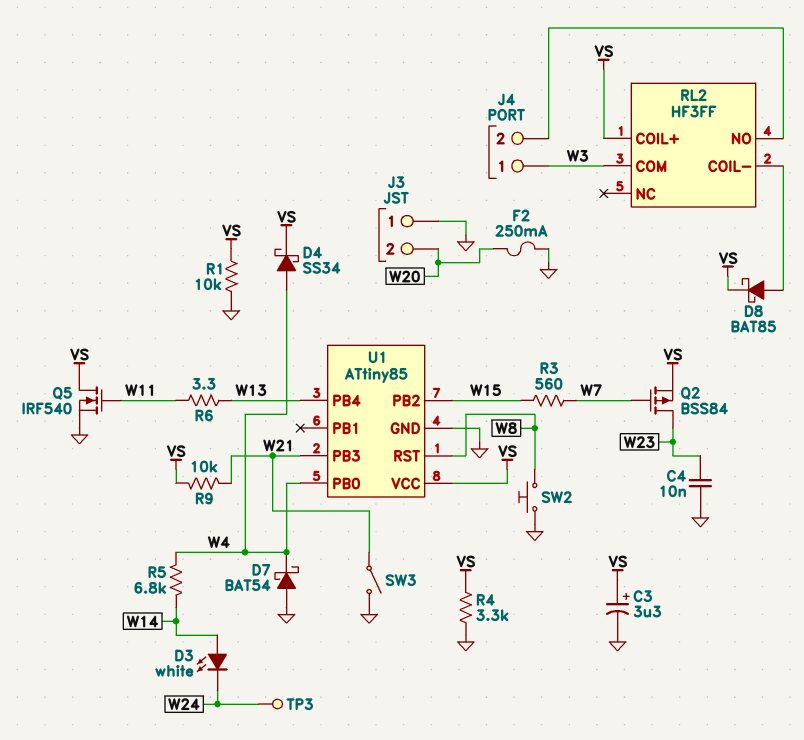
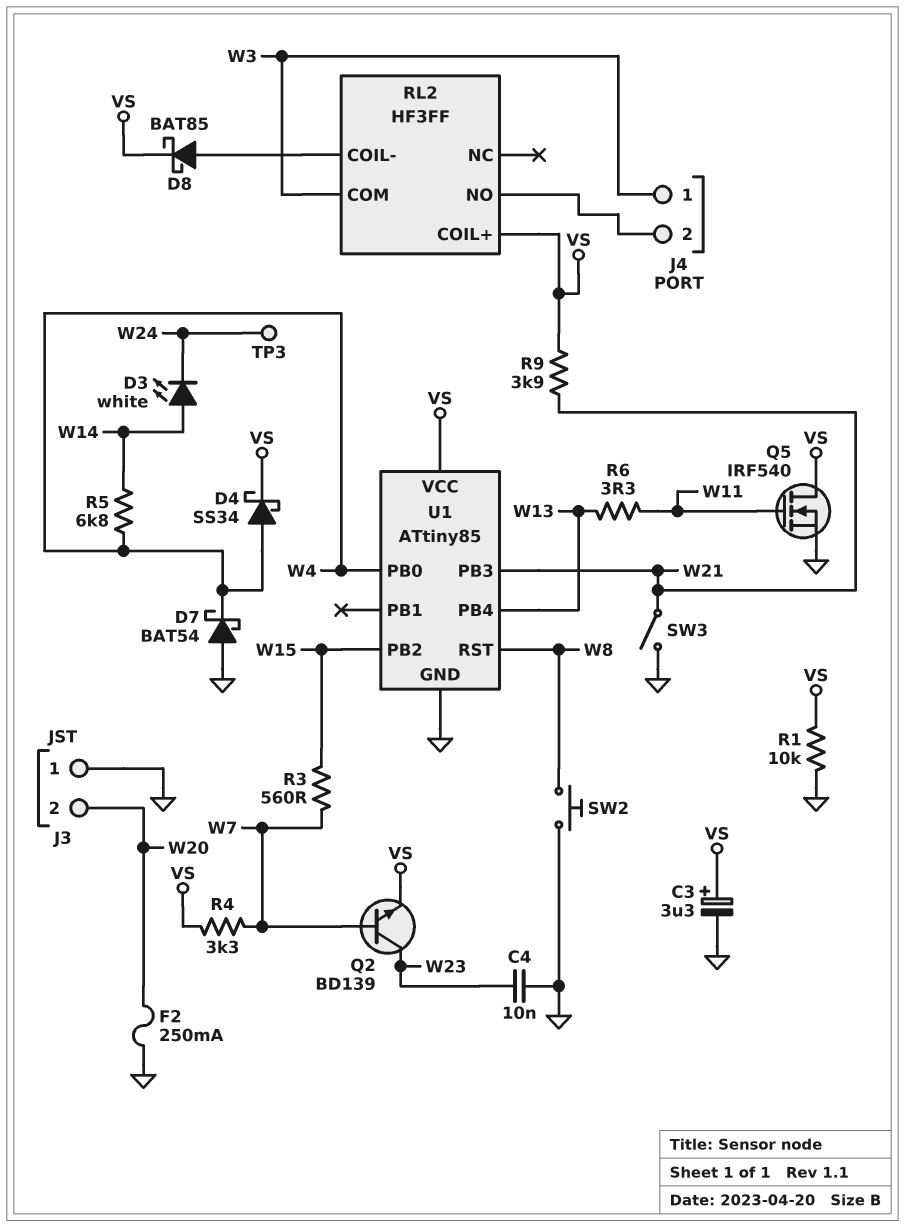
Q2: PMOS BSS84 (G W7, D W23, S VS) -> NPN BD139 (B W7, C W23, E VS)
R4: 3.3k (GND, VS) -> 3.3k (VS, W7)
R9: 10k (VS, W21) -> 3.9k (VS, W21)

